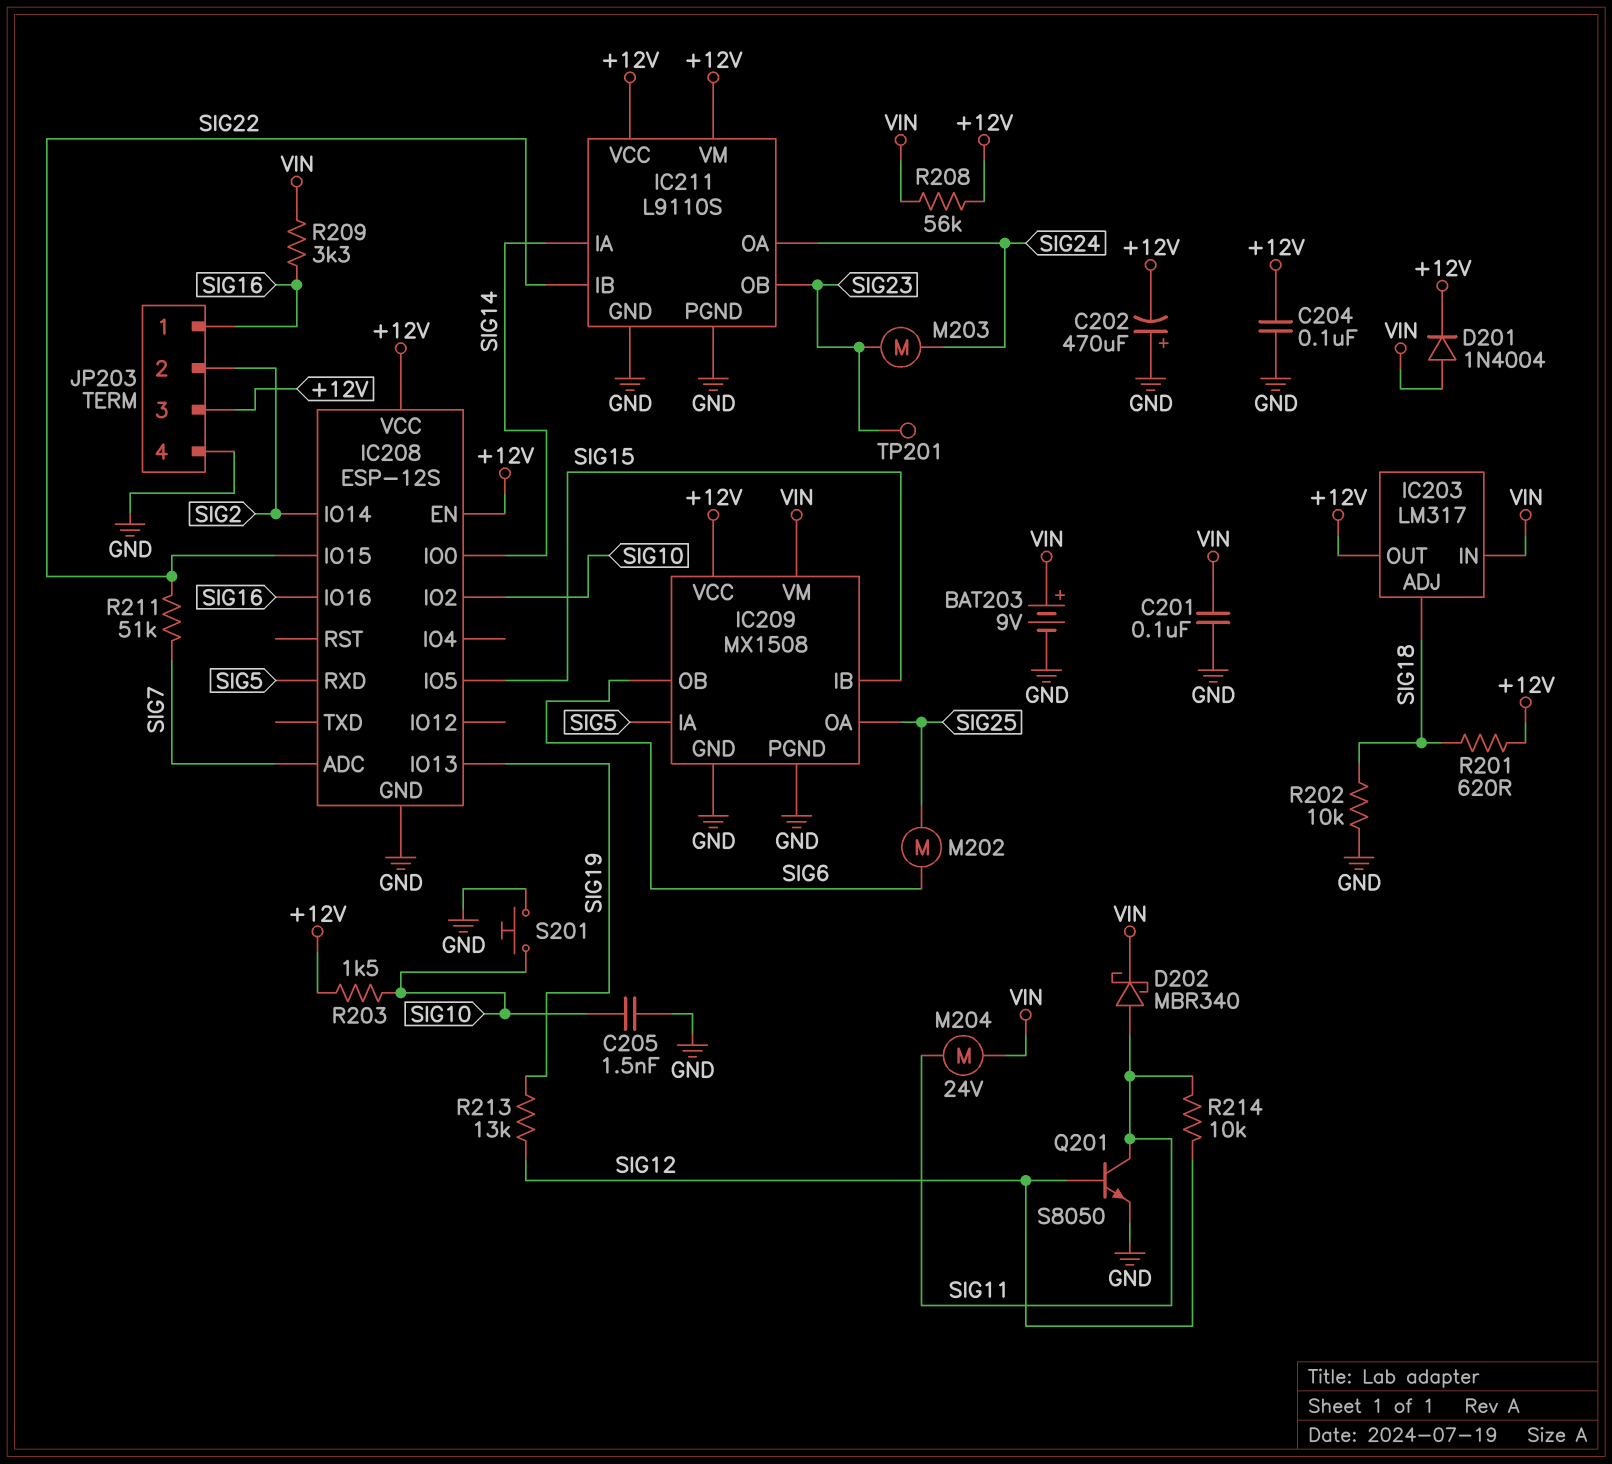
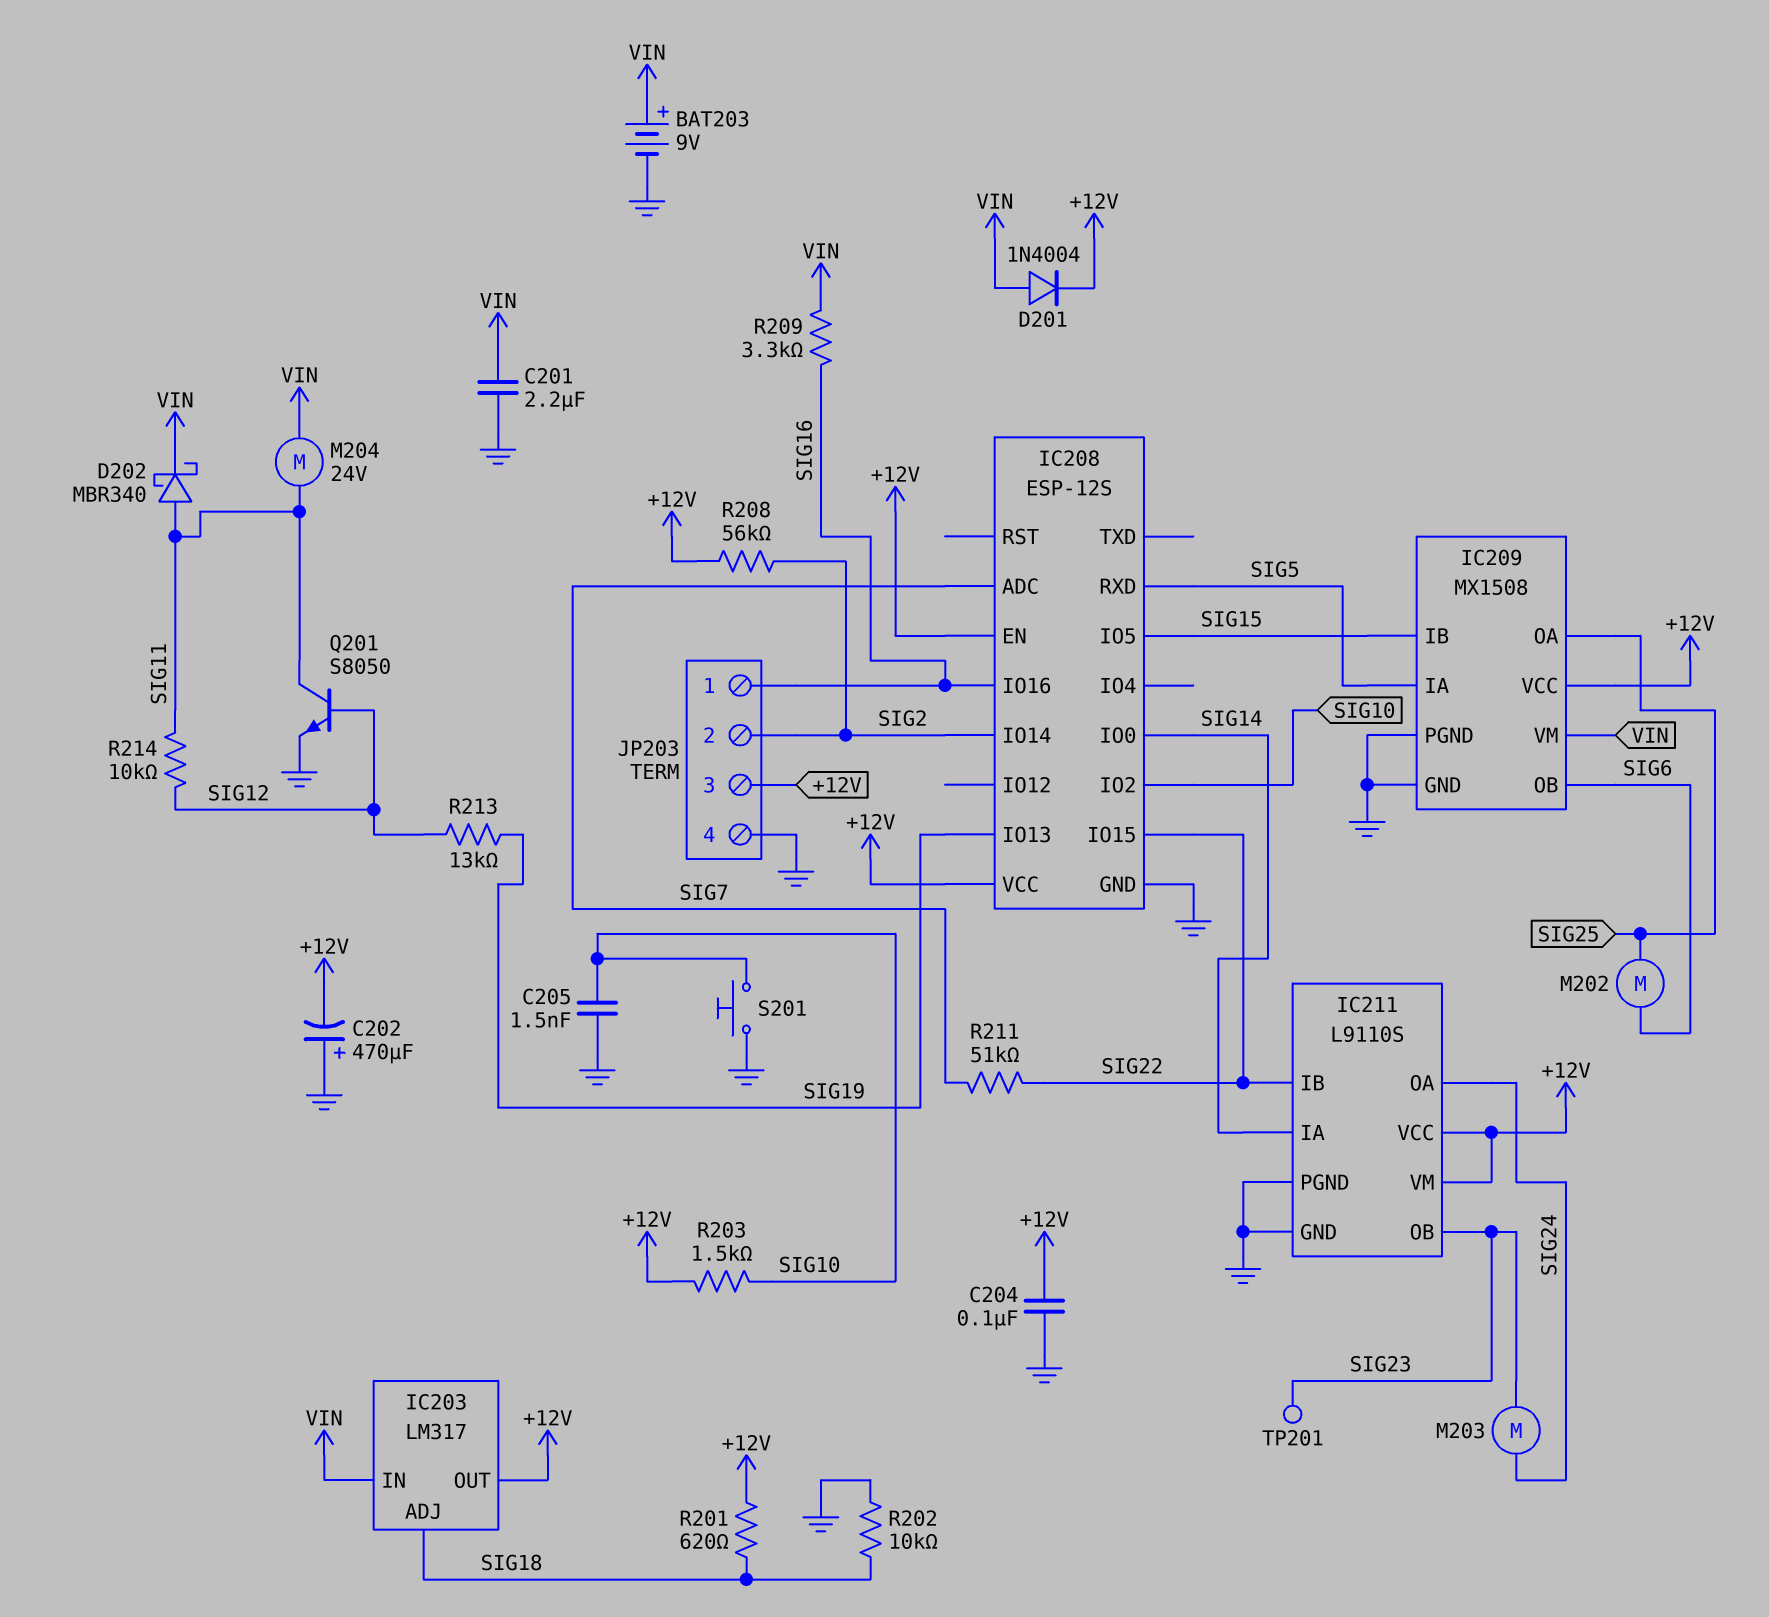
C201: 100nF (GND, VIN) -> 2.2uF (GND, VIN)
R208: 56k (+12V, VIN) -> 56k (+12V, SIG2)

